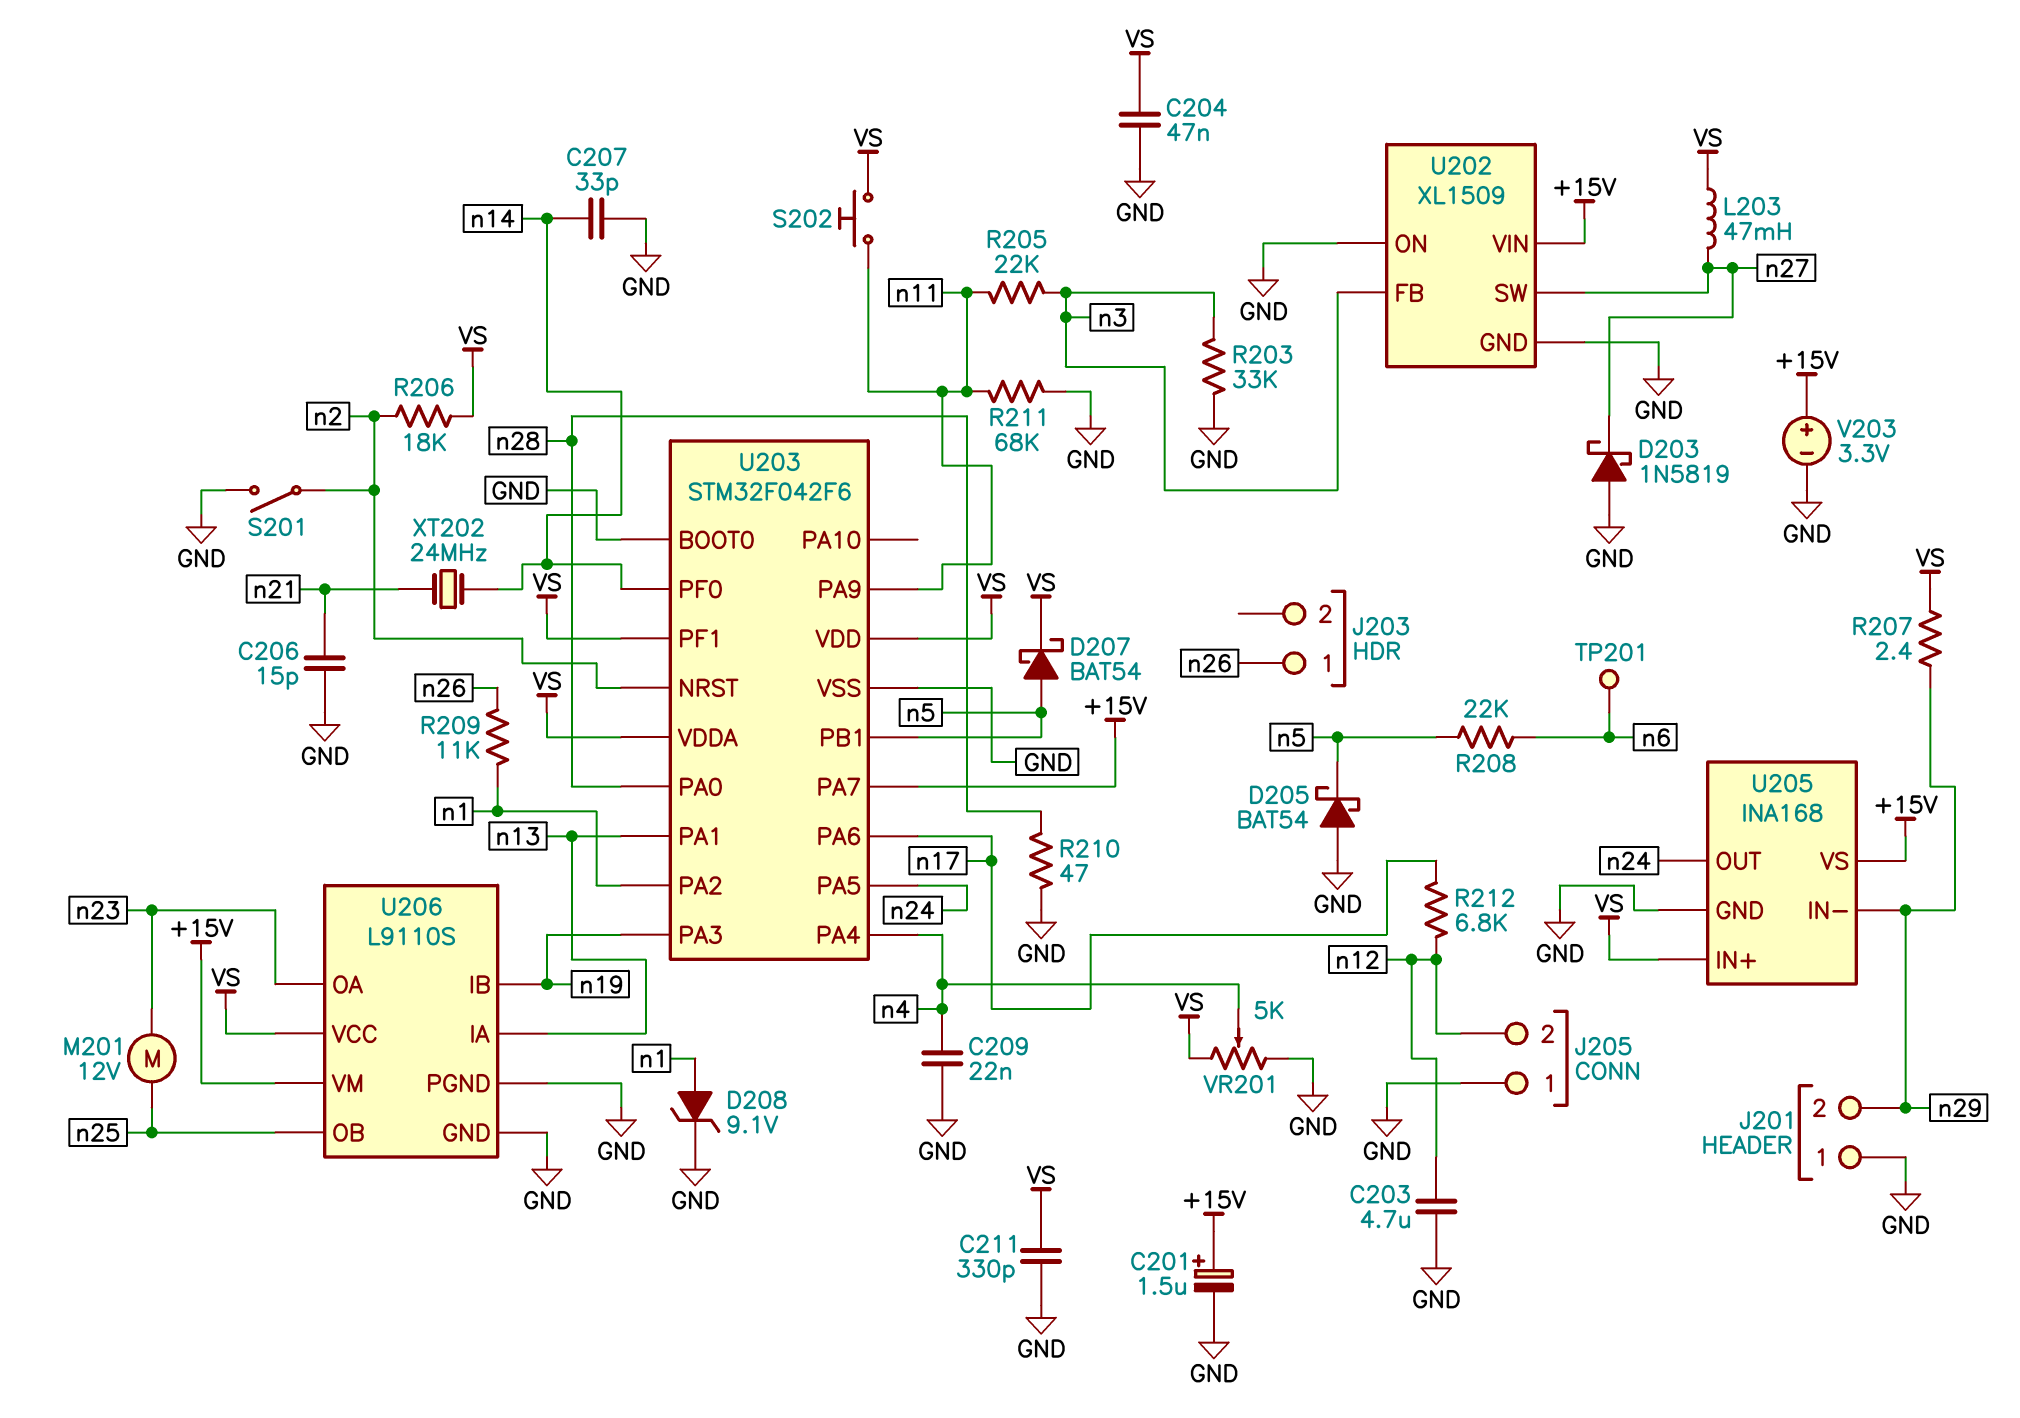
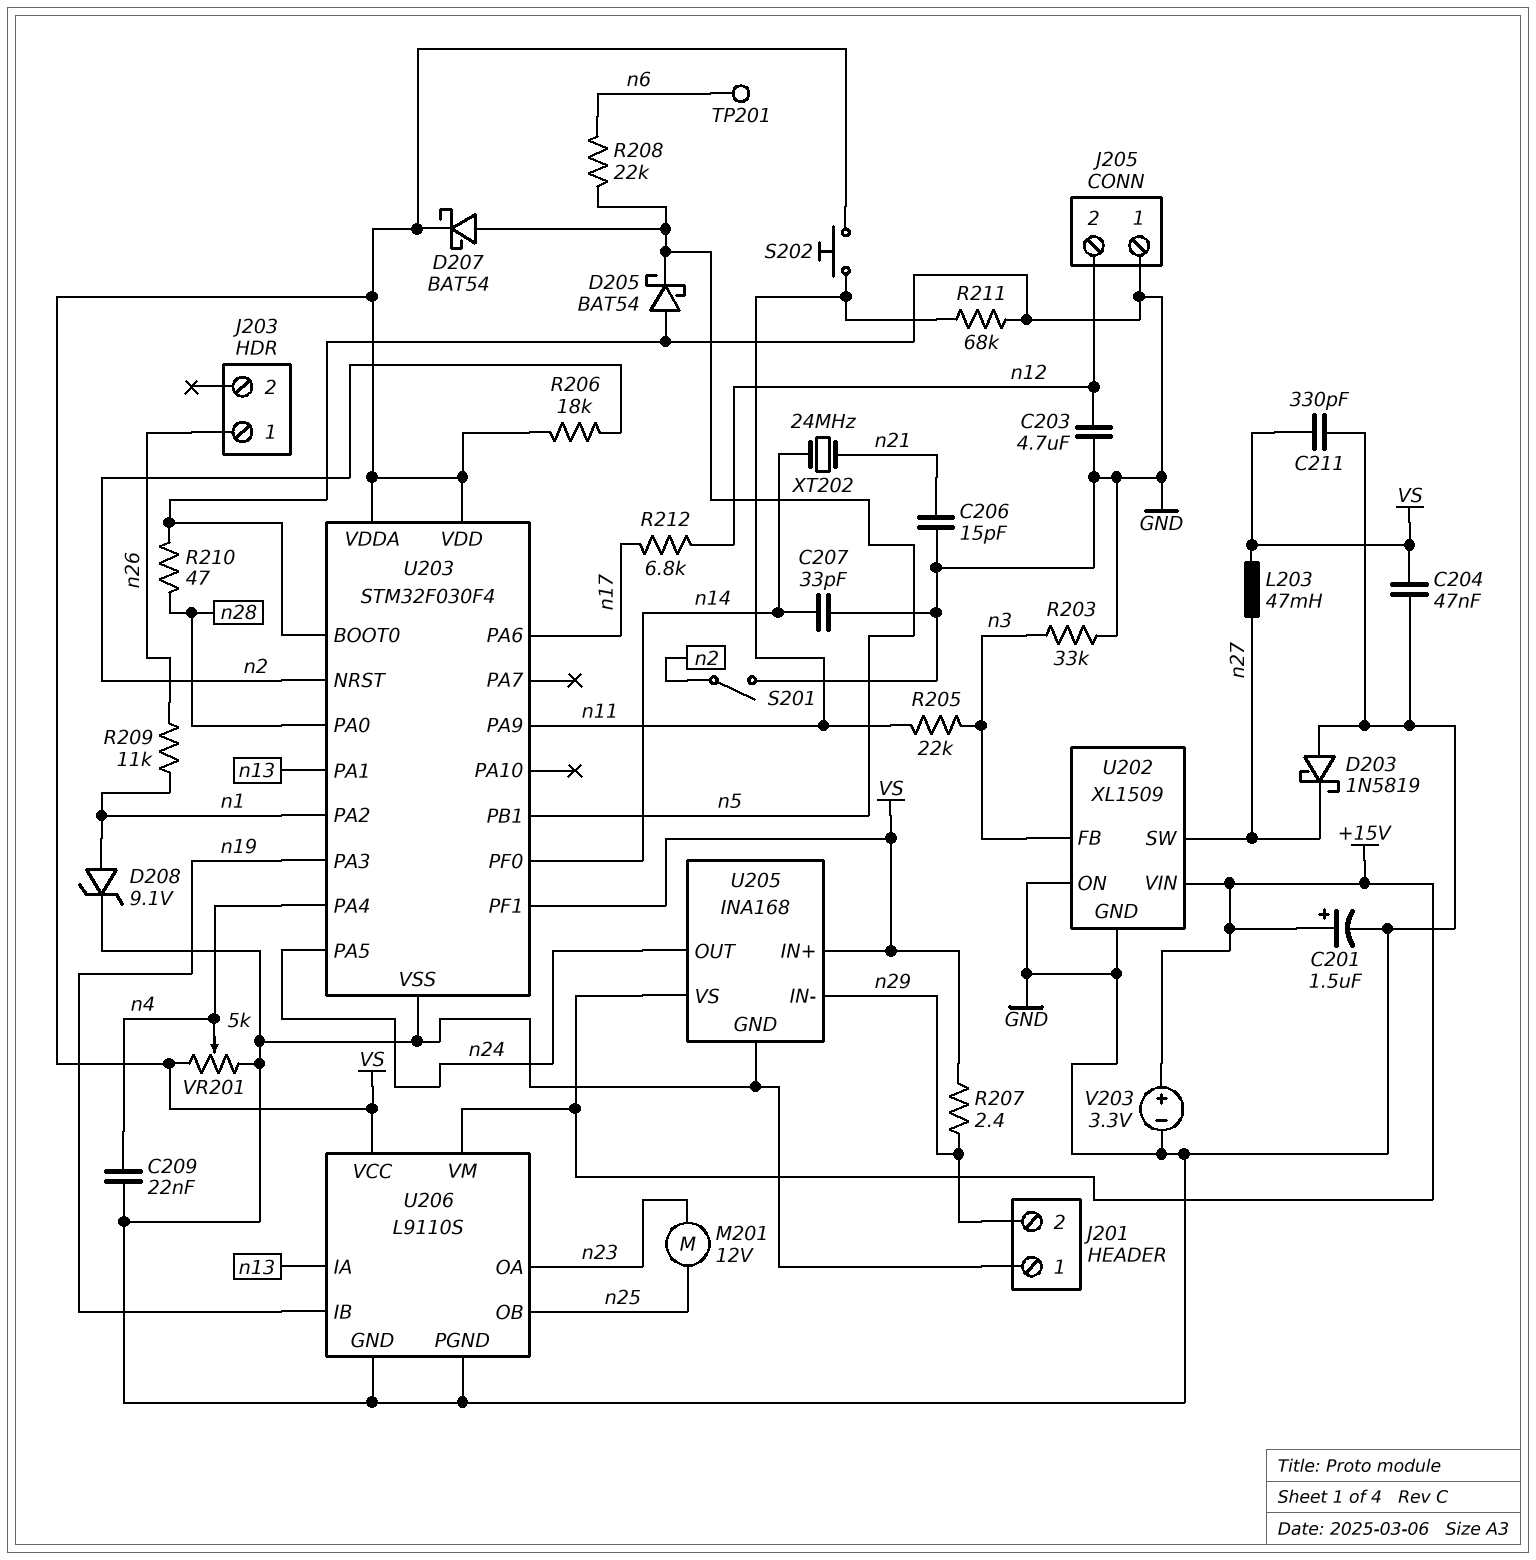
U203: STM32F042F6 -> STM32F030F4
U203 pin PA7: +15V -> none

